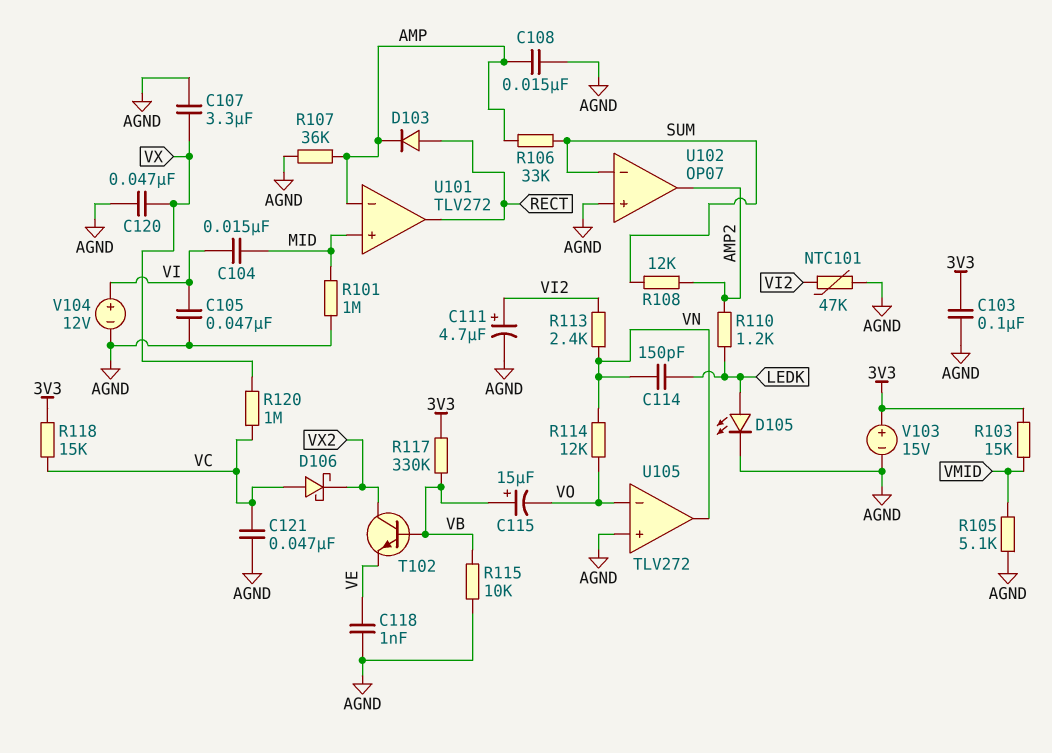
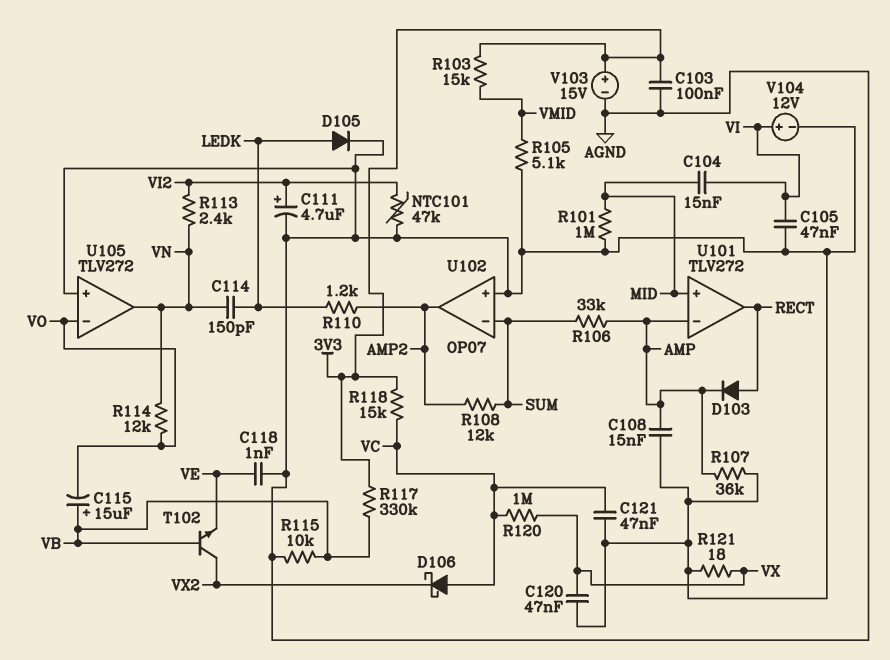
C107: 3.3uF (AGND, VX) -> none
D105: LED (A LEDK, K AGND) -> diode (A LEDK, K AGND)
R121: none -> 18 (AGND, VX)

